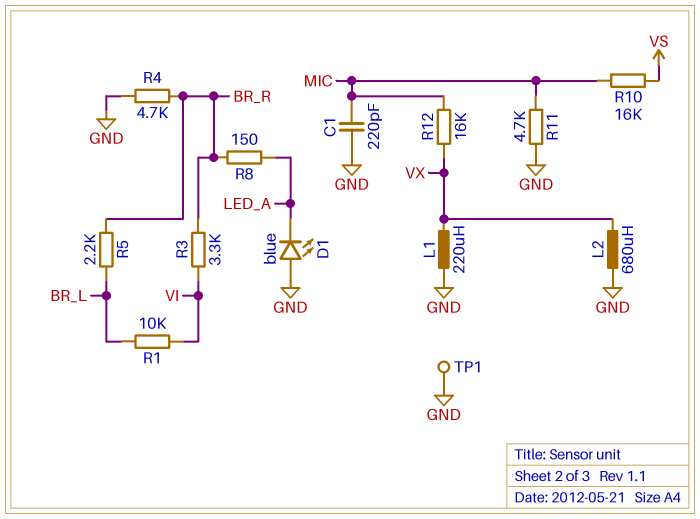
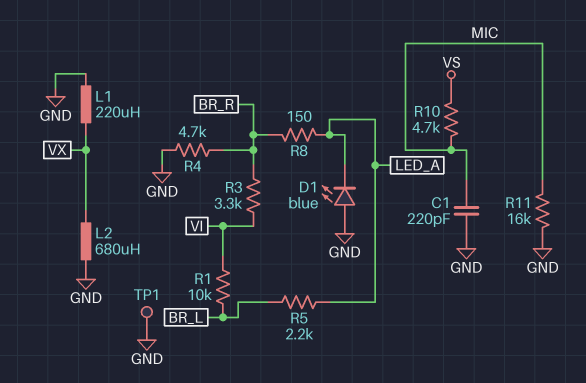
R5: 2.2k (BR_L, BR_R) -> 2.2k (BR_L, LED_A)
R10: 16k (MIC, VS) -> 4.7k (MIC, VS)
R11: 4.7k (GND, MIC) -> 16k (GND, MIC)
R12: 16k (MIC, VX) -> none

